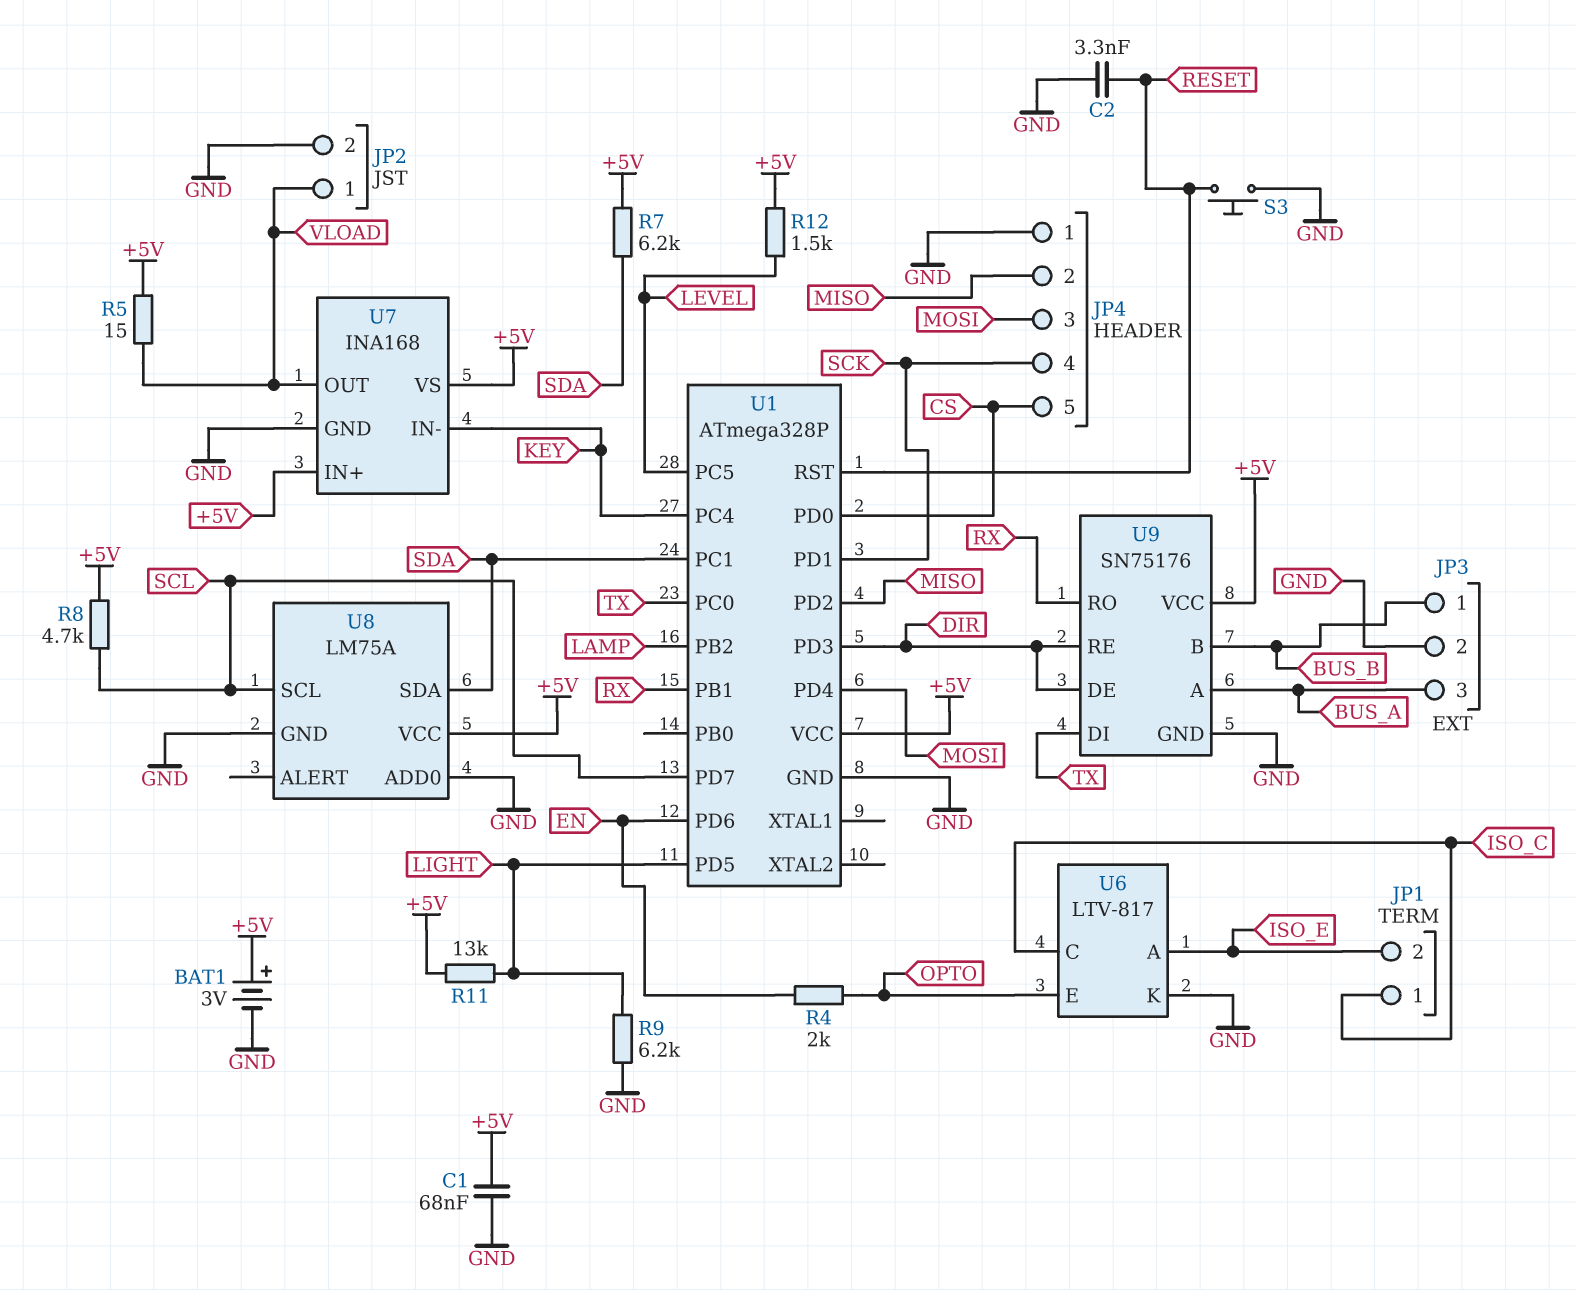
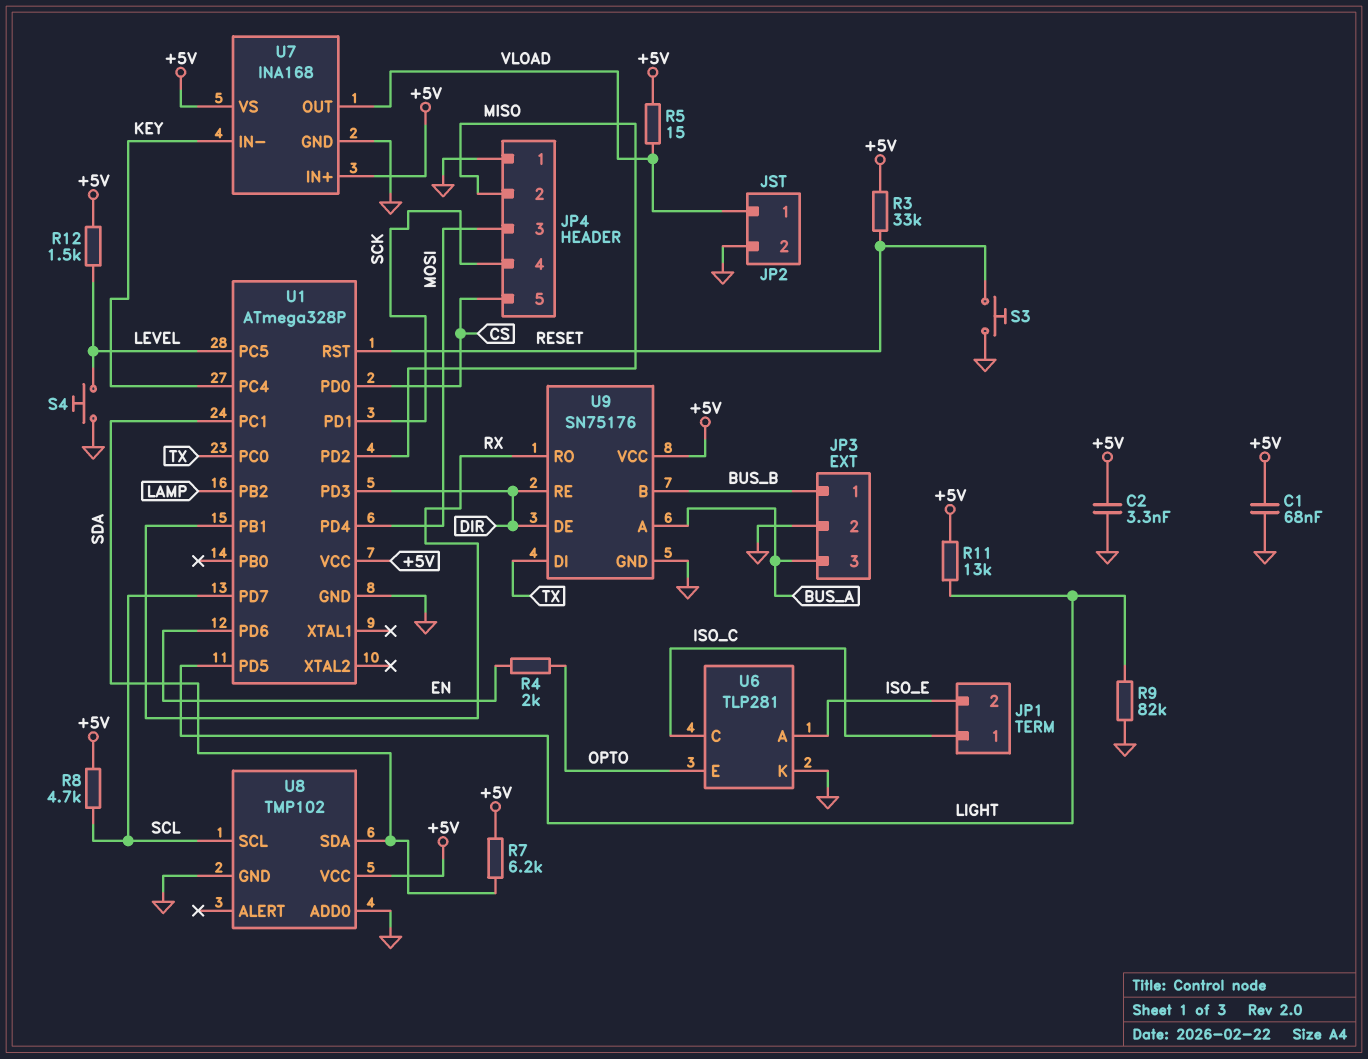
BAT1: 3V (plus +5V, minus GND) -> none
C2: 3.3nF (GND, RESET) -> 3.3nF (+5V, GND)
R3: none -> 33k (+5V, RESET)
R9: 6.2k (GND, LIGHT) -> 82k (GND, LIGHT)
S4: none -> button (GND, LEVEL)
U6: LTV-817 -> TLP281
U8: LM75A -> TMP102

